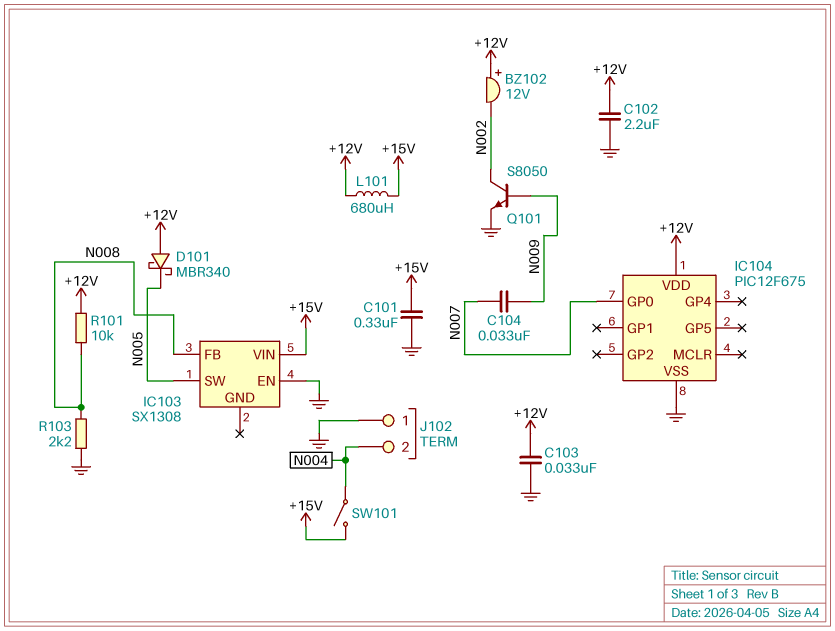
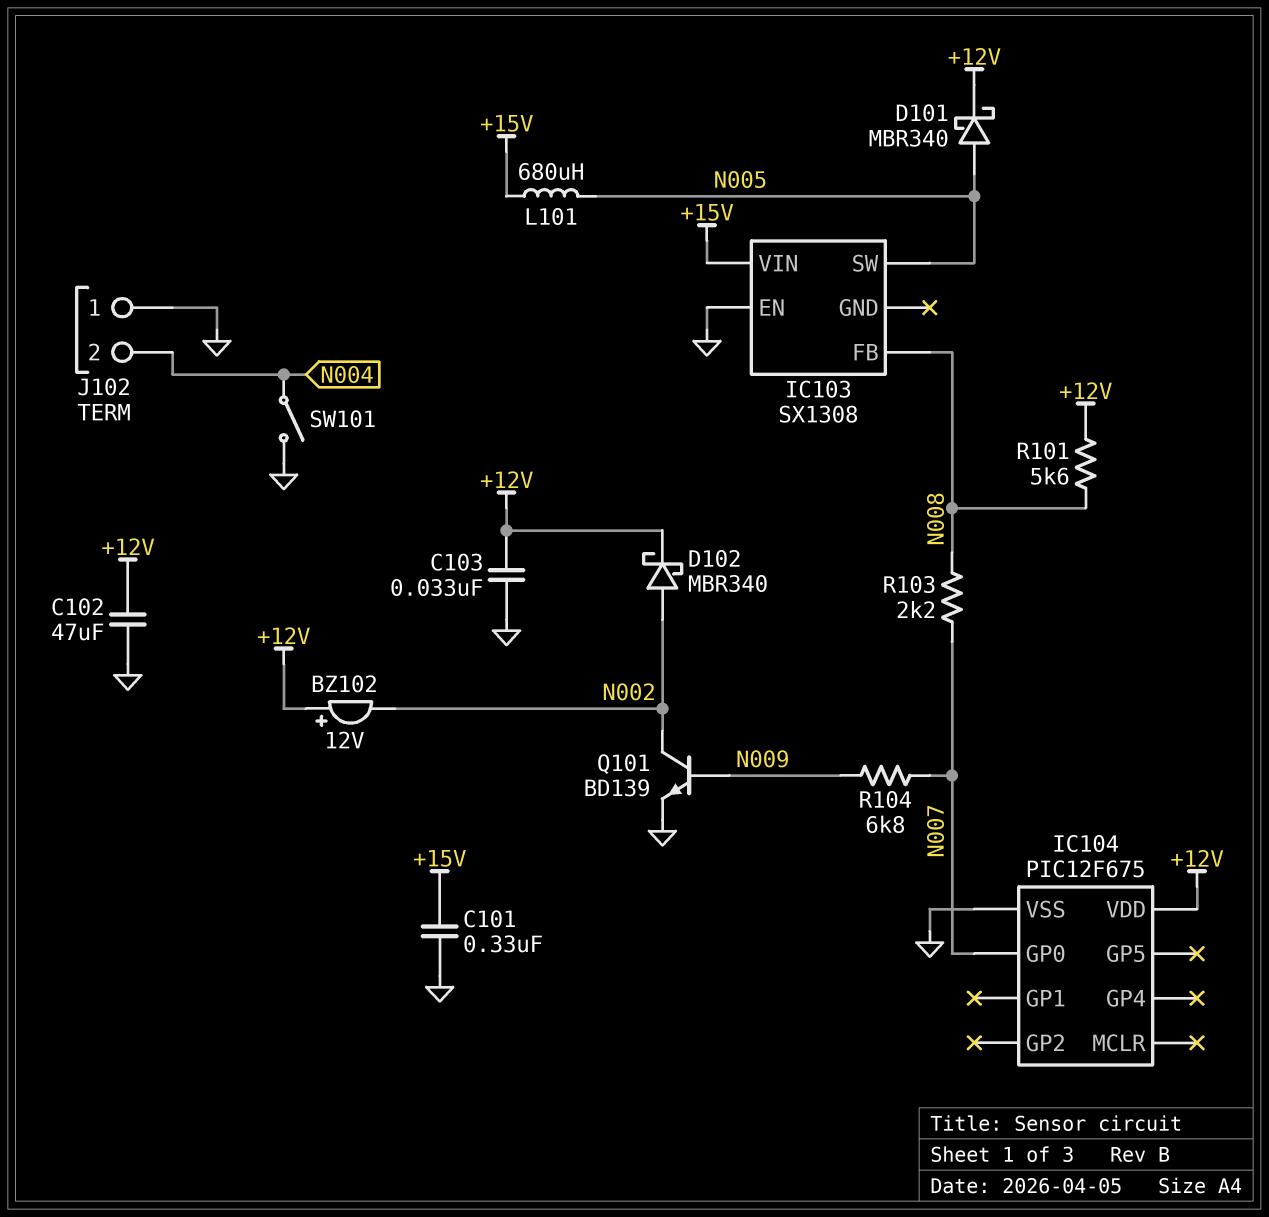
C102: 2.2uF (+12V, GND) -> 47uF (+12V, GND)
C104: 33nF (N007, N009) -> none
D101: schottky MBR340 (A +12V, K N005) -> schottky MBR340 (A N005, K +12V)
D102: none -> schottky MBR340 (A N002, K +12V)
L101: 680uH (+12V, +15V) -> 680uH (+15V, N005)
Q101: NPN S8050 (B N009, C N002, E GND) -> NPN BD139 (B N009, C N002, E GND)
R101: 10k (+12V, N008) -> 5.6k (+12V, N008)
R103: 2.2k (GND, N008) -> 2.2k (N007, N008)
R104: none -> 6.8k (N007, N009)
SW101: switch (+15V, N004) -> switch (GND, N004)

